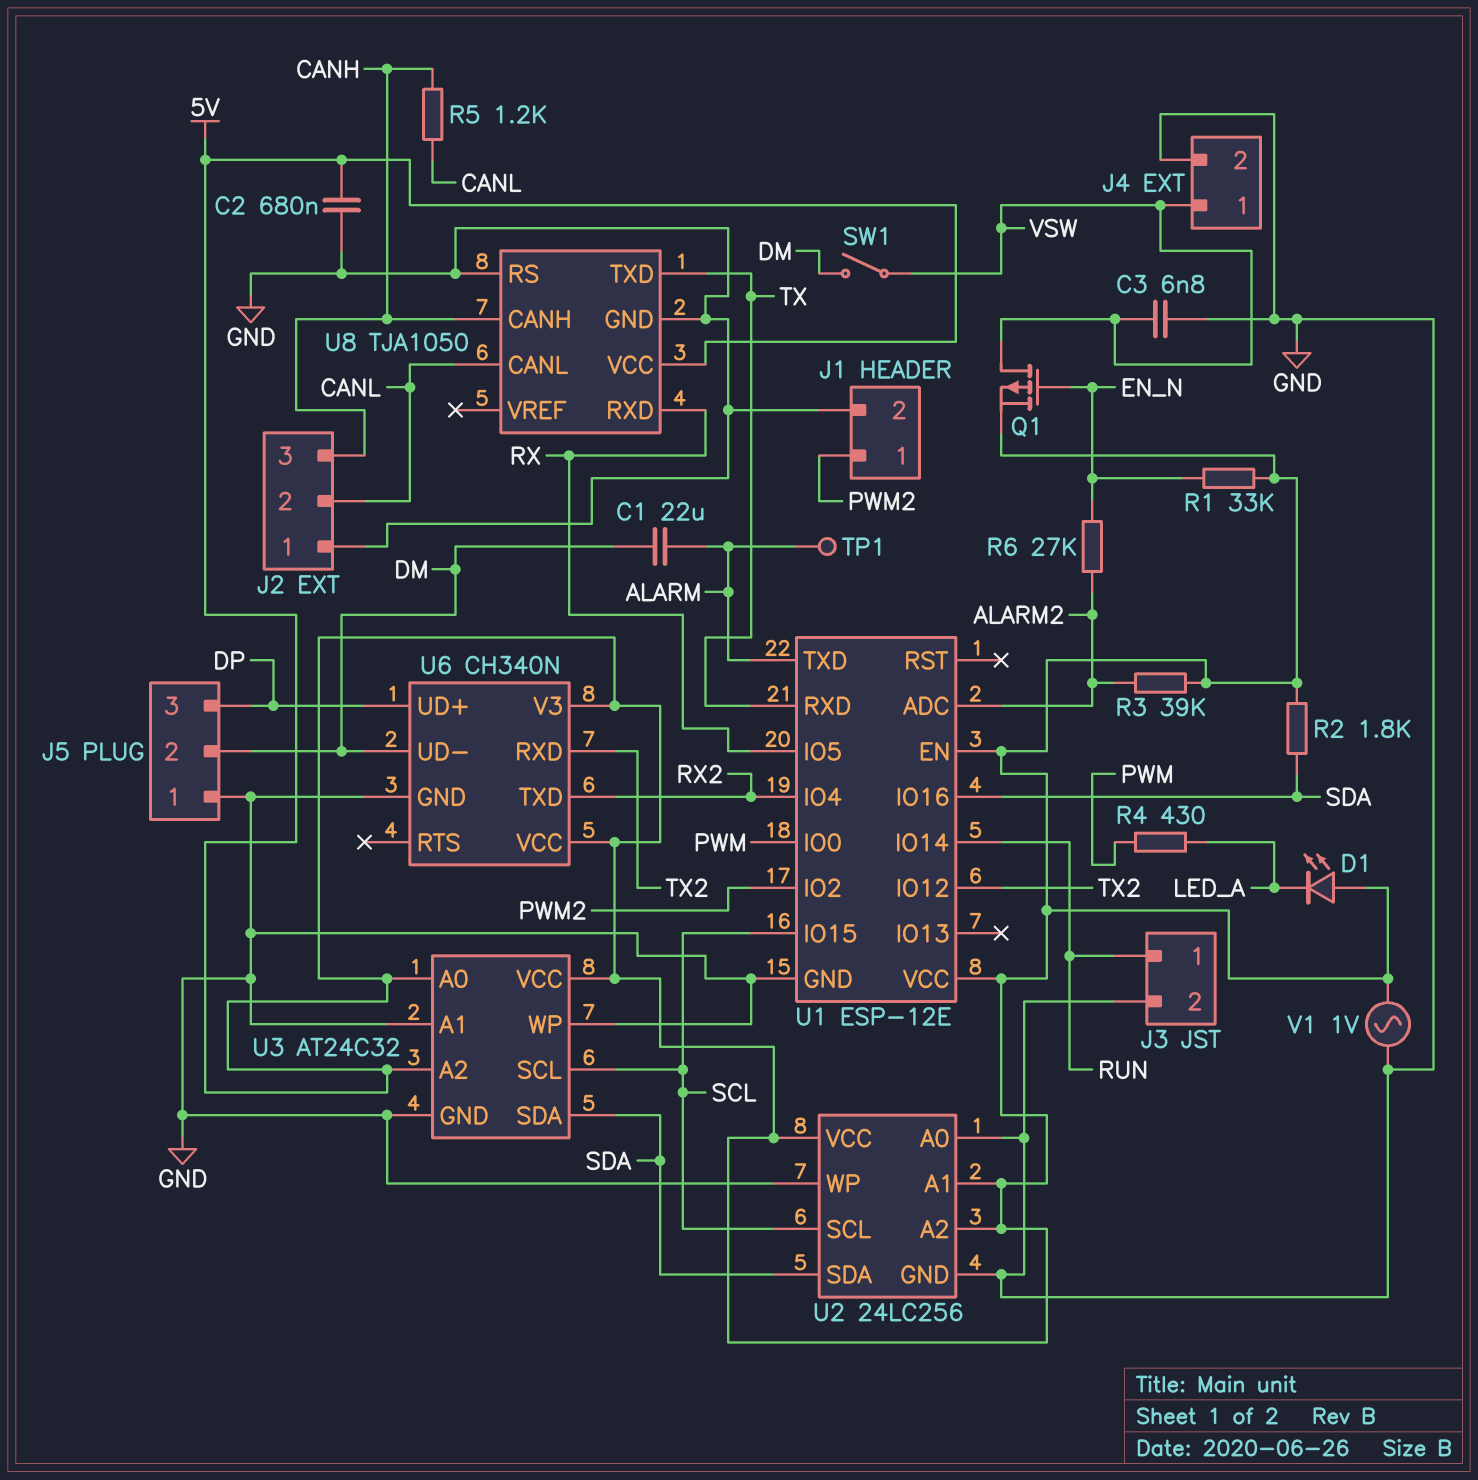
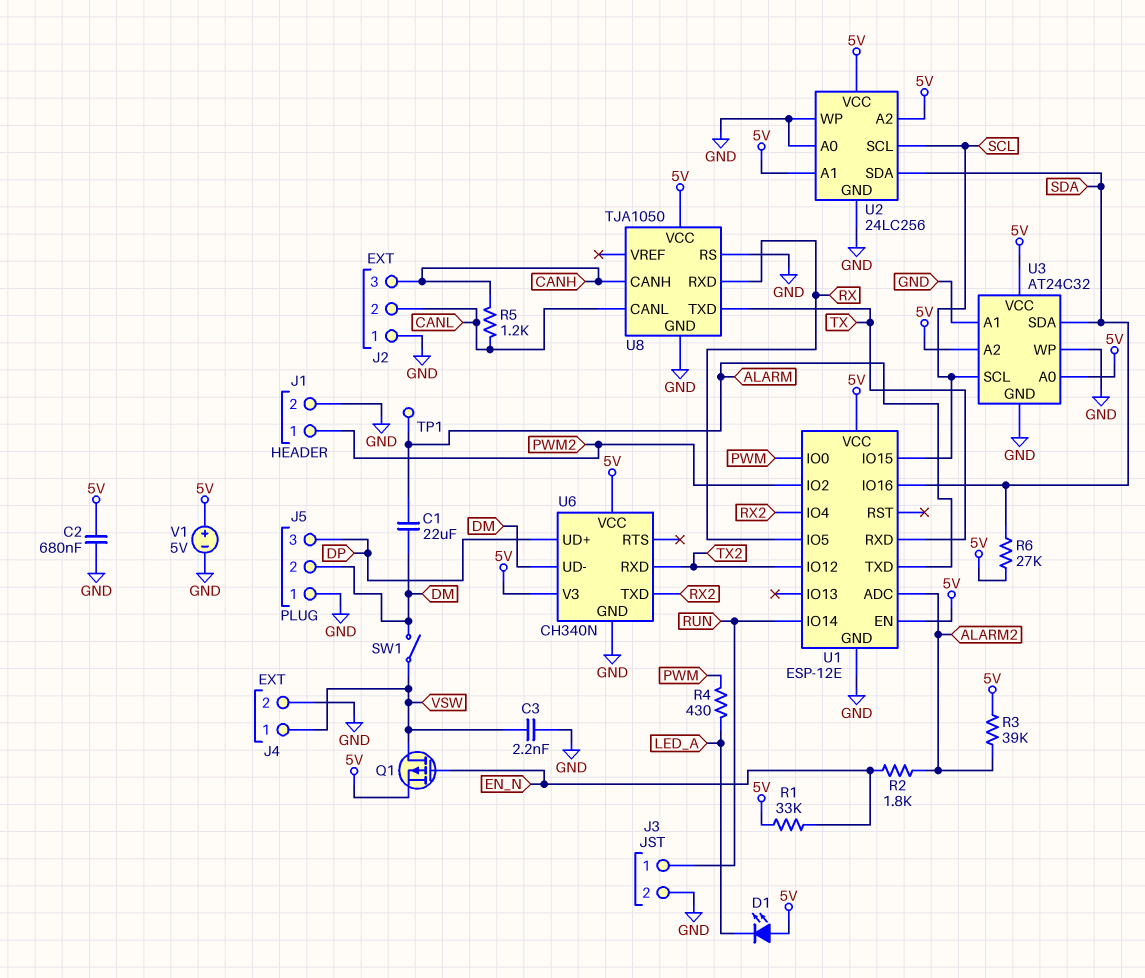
C3: 6.8nF (GND, VSW) -> 2.2nF (GND, VSW)
R2: 1.8k (5V, SDA) -> 1.8k (ALARM2, EN_N)
R6: 27k (ALARM2, EN_N) -> 27k (5V, SDA)
V1: AC 1V (5V, GND) -> 5V (plus 5V, minus GND)

